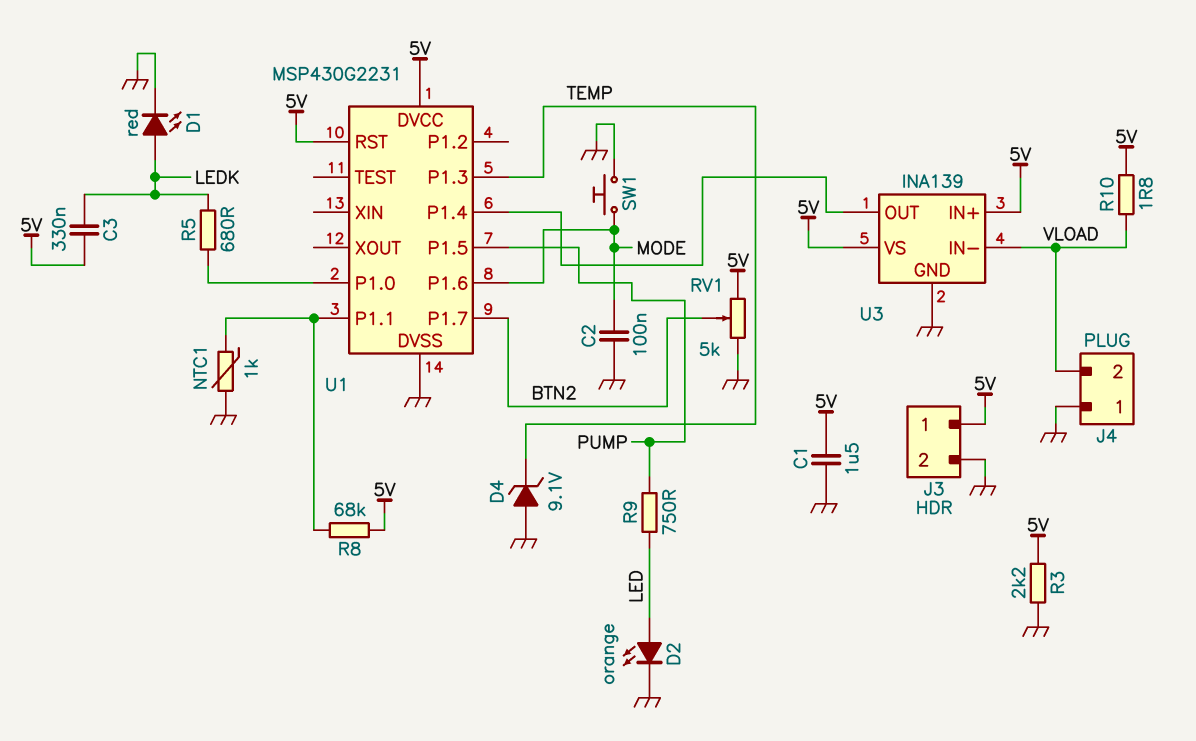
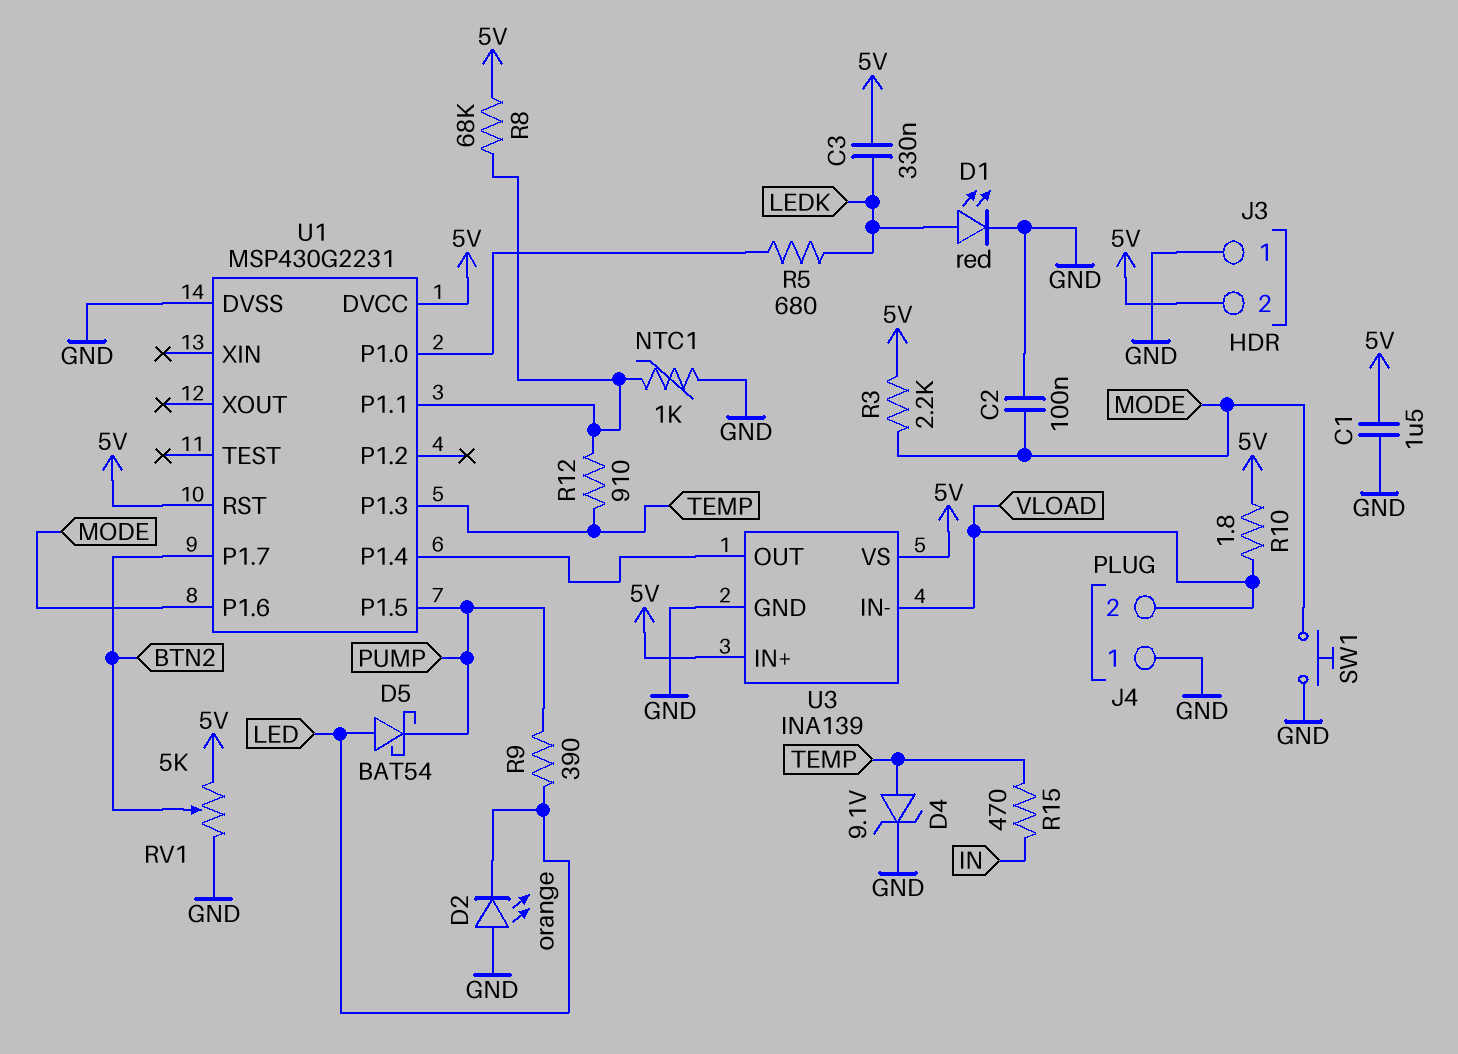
D2: LED orange (A LED, K GND) -> LED orange (A GND, K LED)
D4: zener 9.1V (A GND, K TEMP) -> zener 9.1V (A TEMP, K GND)
D5: none -> schottky BAT54 (A LED, K PUMP)
J3 pin 1: 5V -> GND
J3 pin 2: GND -> 5V
R3: 2.2k (5V, GND) -> 2.2k (5V, MODE)
R9: 750 (LED, PUMP) -> 390 (LED, PUMP)
R12: none -> 910 (TEMP, U1/P1.1)
R15: none -> 470 (IN, TEMP)

